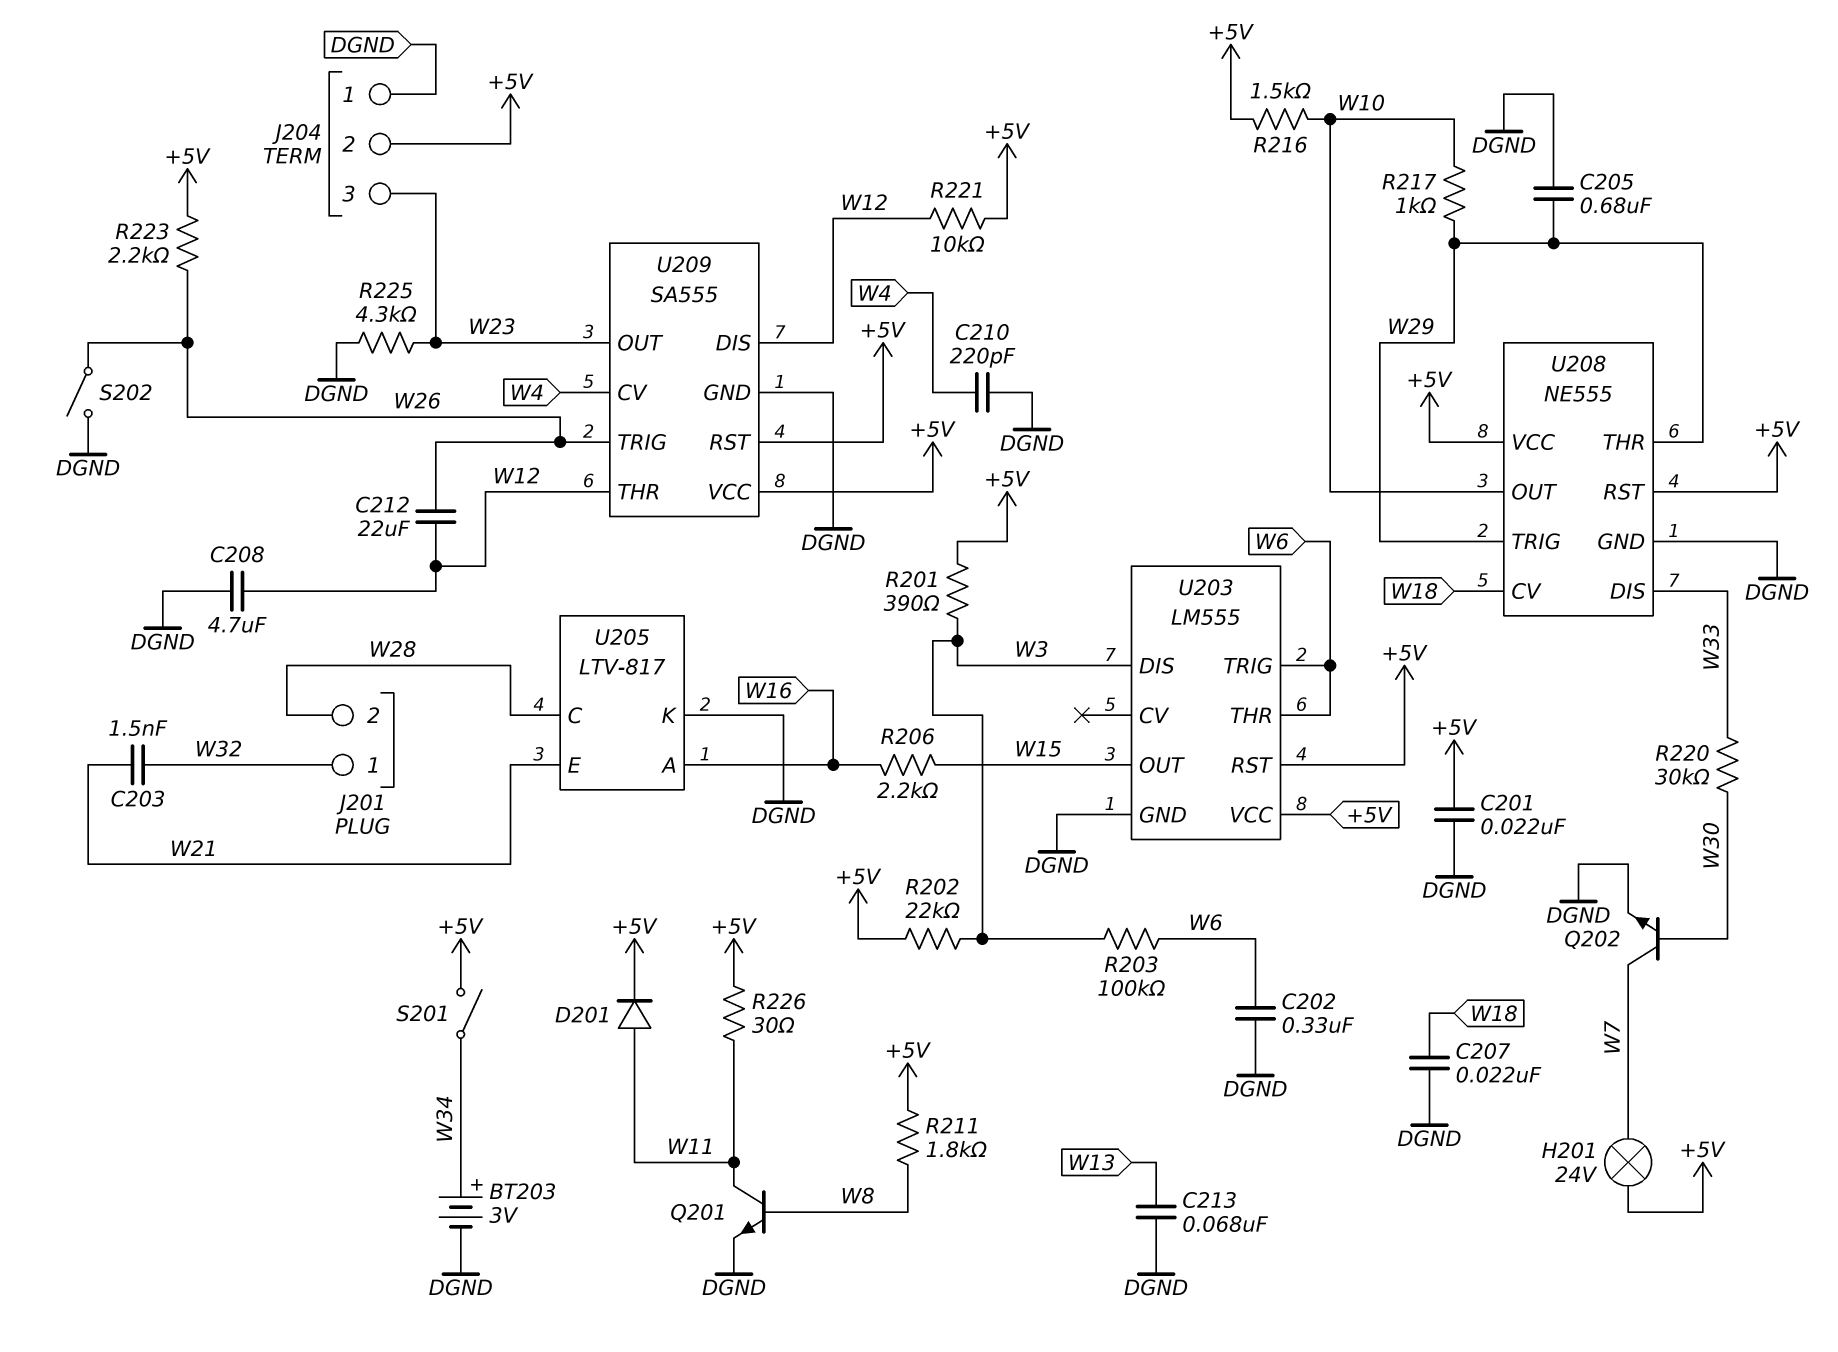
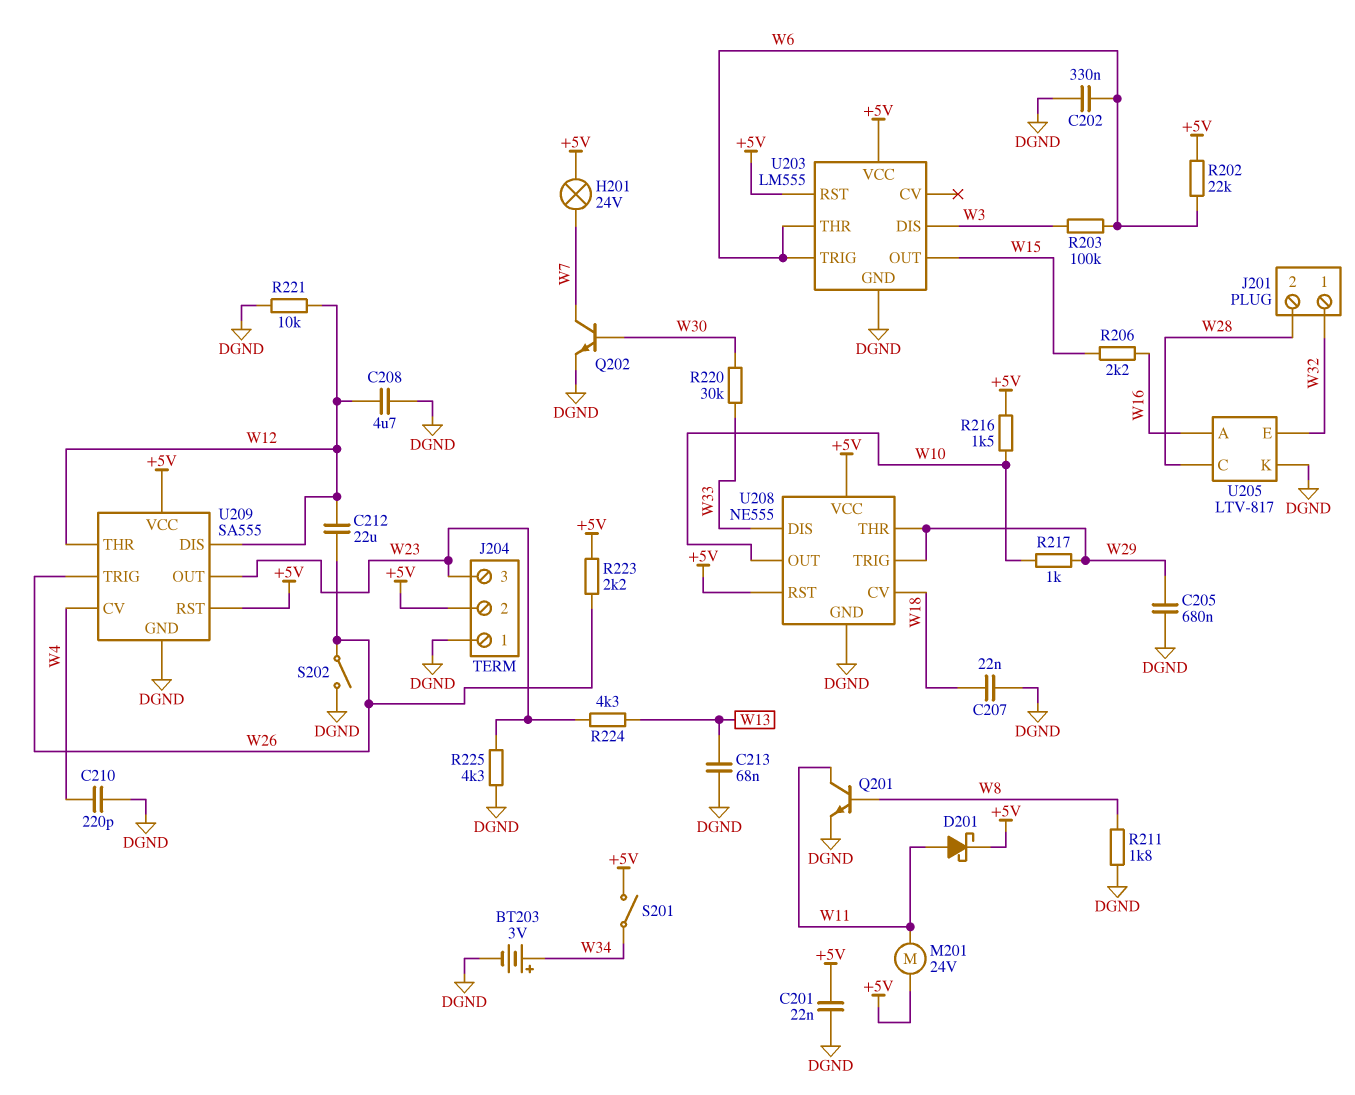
C203: 1.5nF (W21, W32) -> none
D201: diode (A W11, K +5V) -> schottky (A W11, K +5V)
M201: none -> motor 24V (+5V, W11)
R201: 390 (+5V, W3) -> none
R202: 22k (+5V, W3) -> 22k (+5V, W6)
R211: 1.8k (+5V, W8) -> 1.8k (DGND, W8)
R221: 10k (+5V, W12) -> 10k (DGND, W12)
R224: none -> 4.3k (W13, W23)
R226: 30 (+5V, W11) -> none
U205 pin E: W21 -> W32

